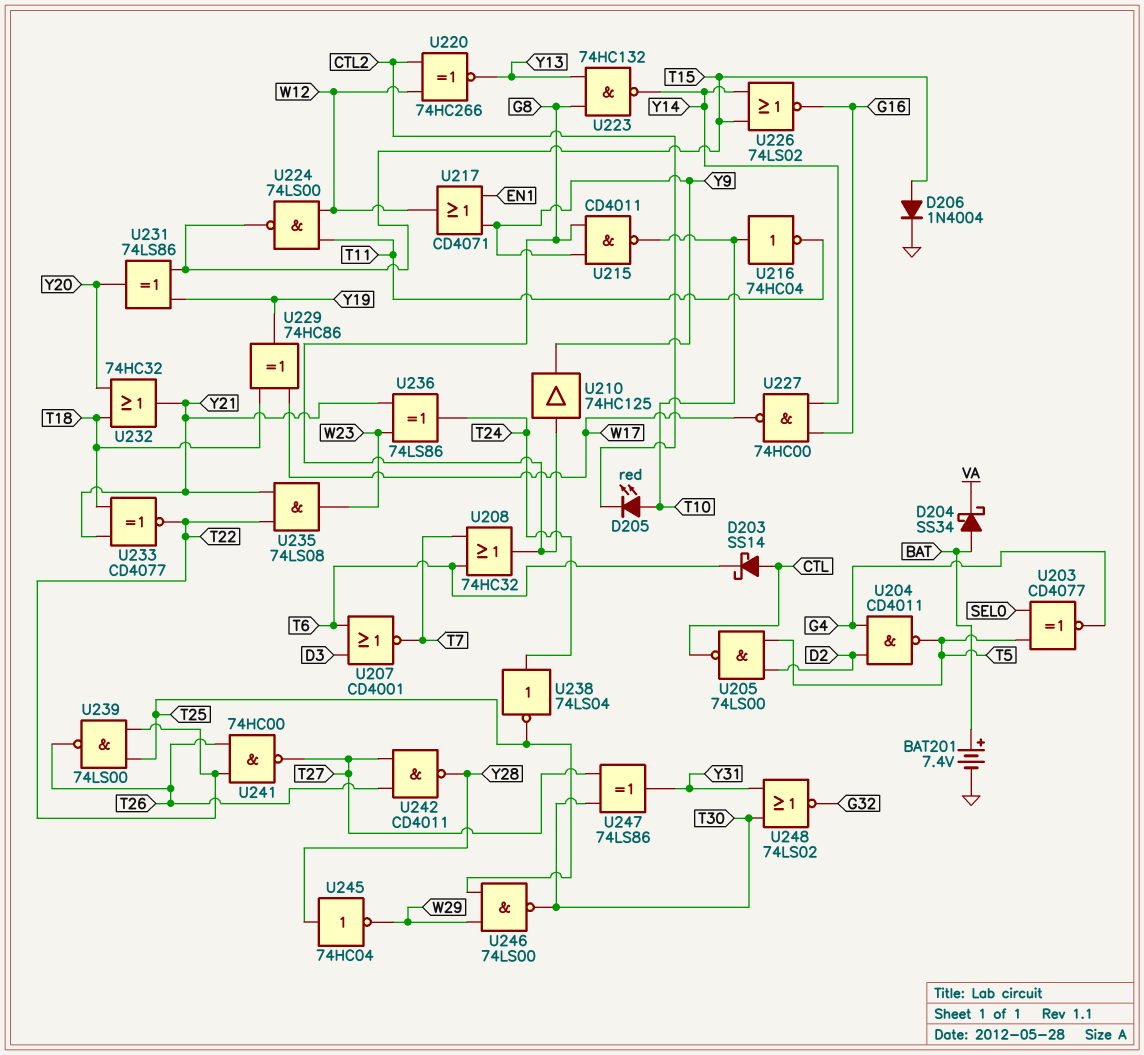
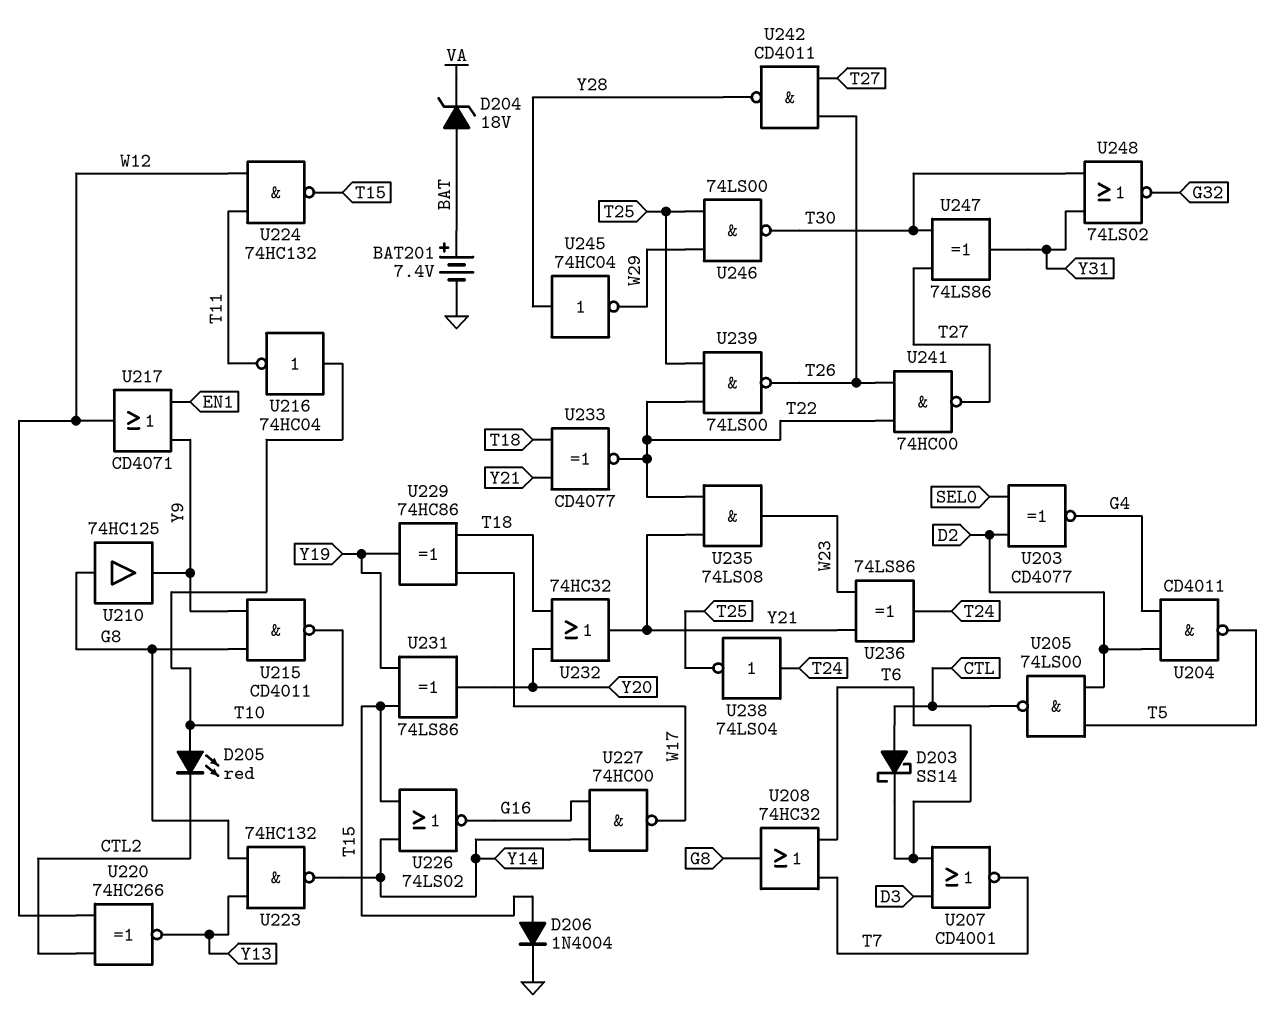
D204: schottky SS34 (A BAT, K VA) -> zener 18V (A BAT, K VA)
U203: XNOR CD4077 (in SEL0, in T5, out G4) -> XNOR CD4077 (in D2, in SEL0, out G4)
U224: NAND 74LS00 (in T11, in W12, out T15) -> NAND 74HC132 (in T11, in W12, out T15)

